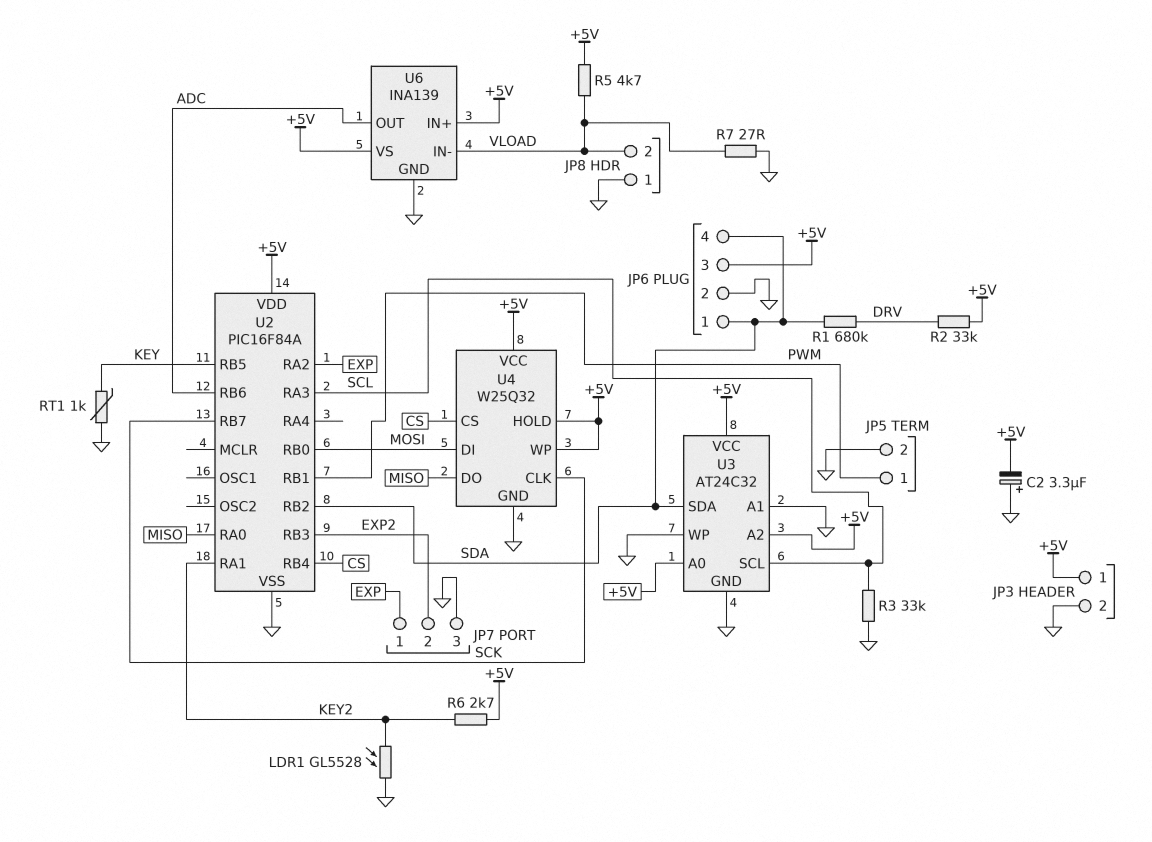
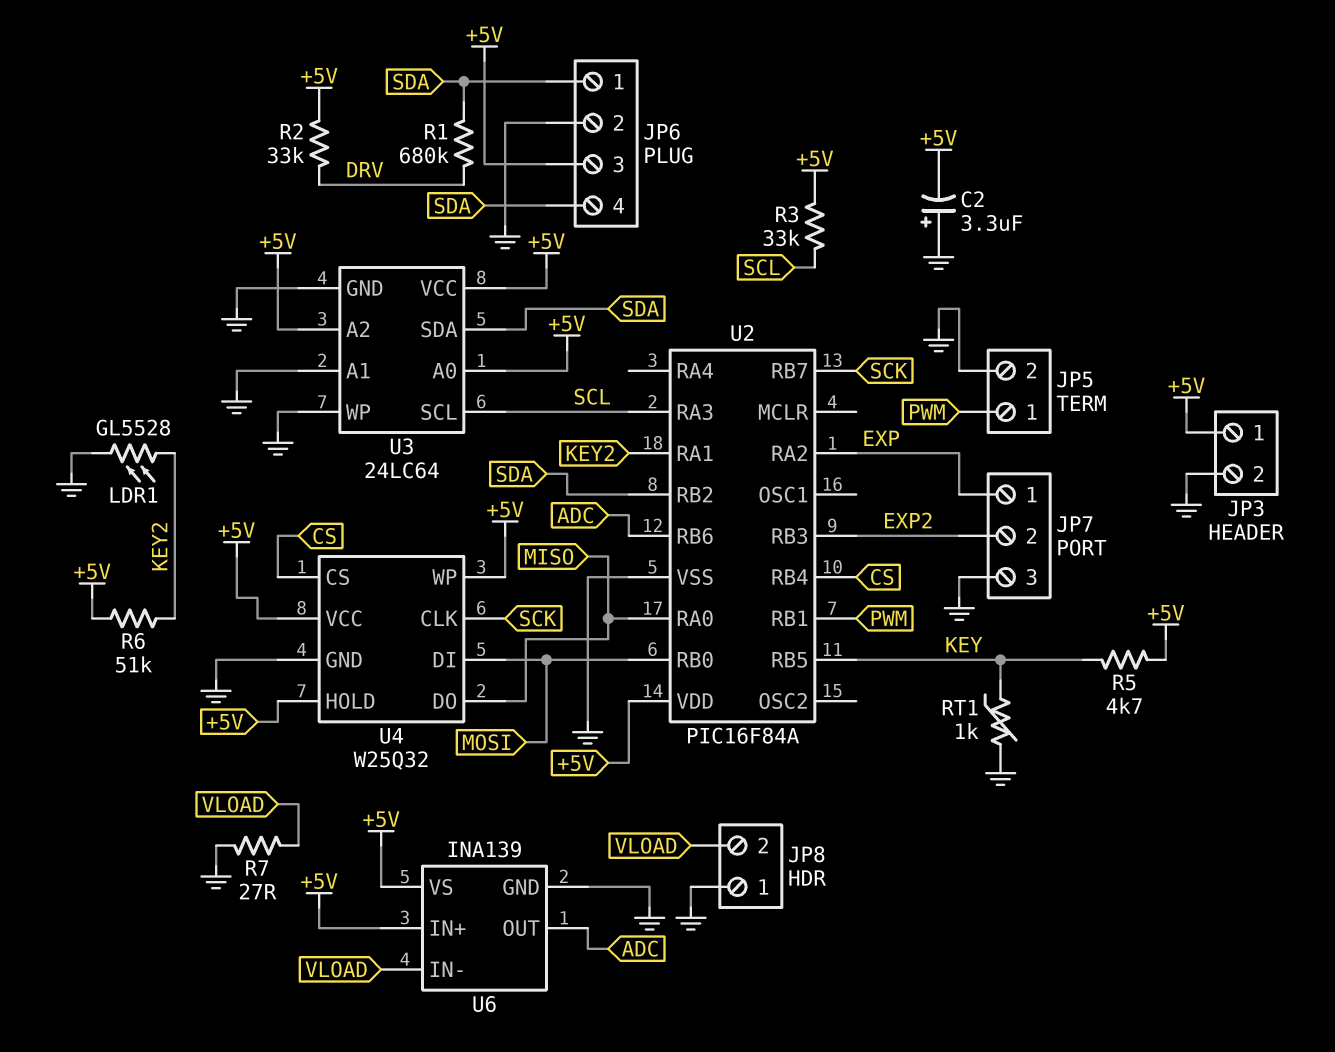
R3: 33k (GND, SCL) -> 33k (+5V, SCL)
R5: 4.7k (+5V, VLOAD) -> 4.7k (+5V, KEY)
R6: 2.7k (+5V, KEY2) -> 51k (+5V, KEY2)
U3: AT24C32 -> 24LC64

